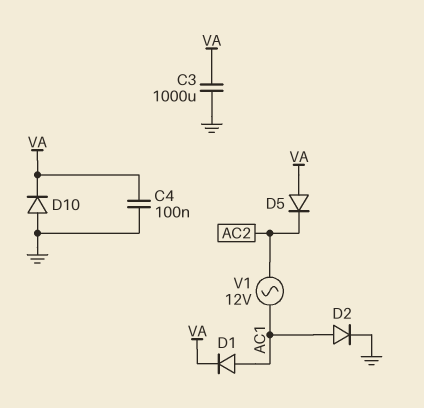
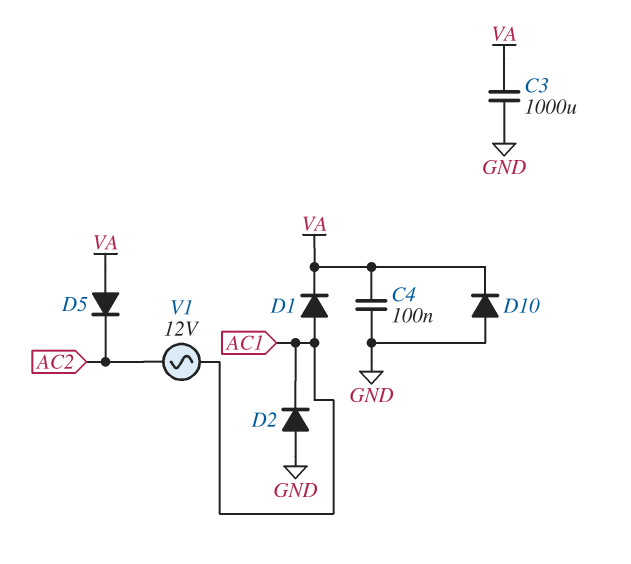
D2: diode (A AC1, K GND) -> diode (A GND, K AC1)

